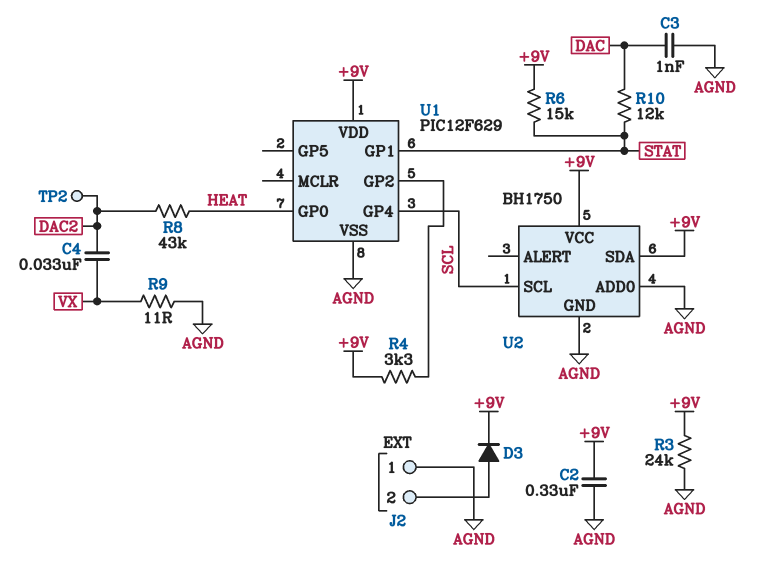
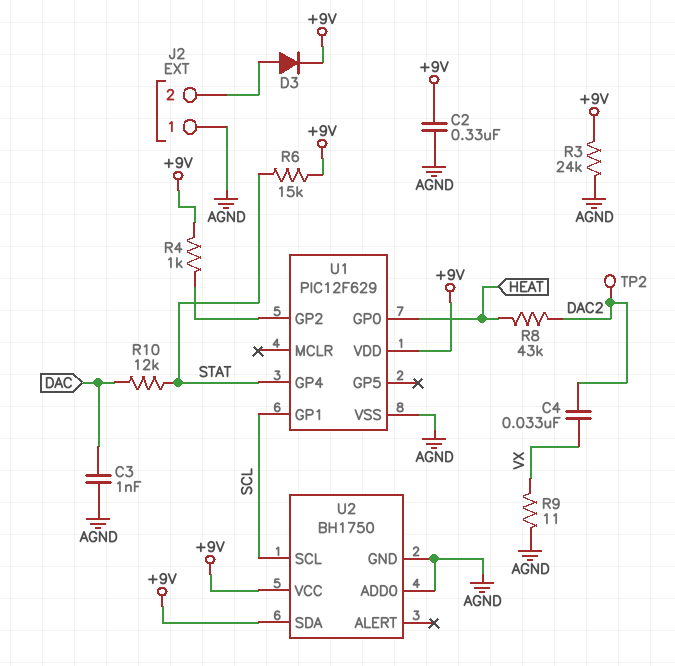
R4: 3.3k (+9V, U1/GP2) -> 1k (+9V, U1/GP2)
U1 pin GP1: STAT -> SCL
U1 pin GP4: SCL -> STAT

